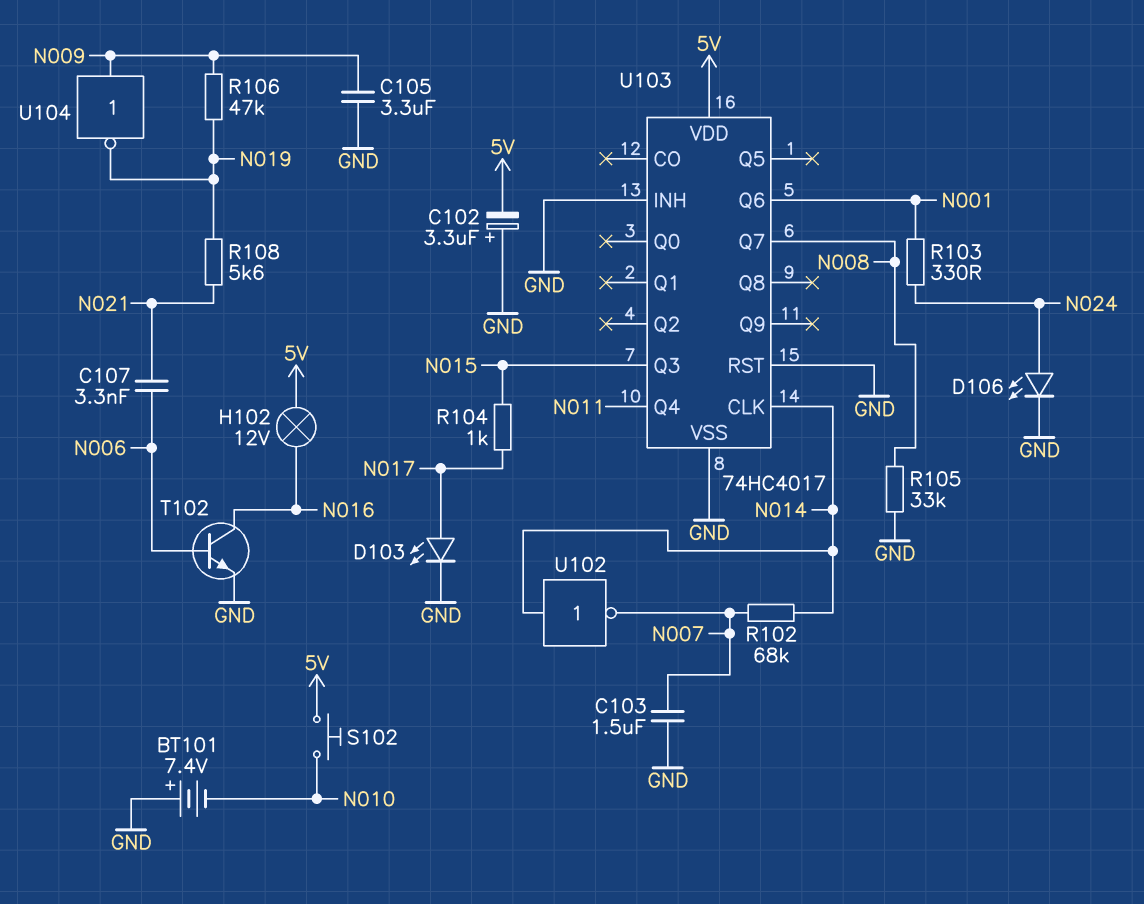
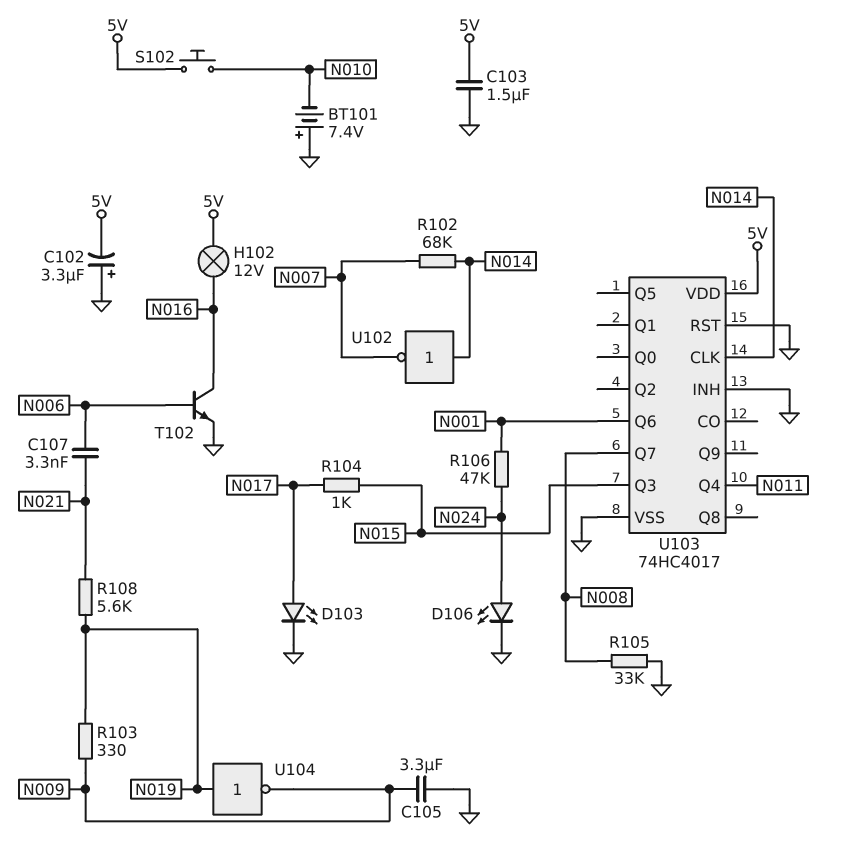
C103: 1.5uF (GND, N007) -> 1.5uF (5V, GND)
R103: 330 (N001, N024) -> 330 (N009, N019)
R106: 47k (N009, N019) -> 47k (N001, N024)
U104: NOT (in N009, out N019) -> NOT (in N019, out N009)

